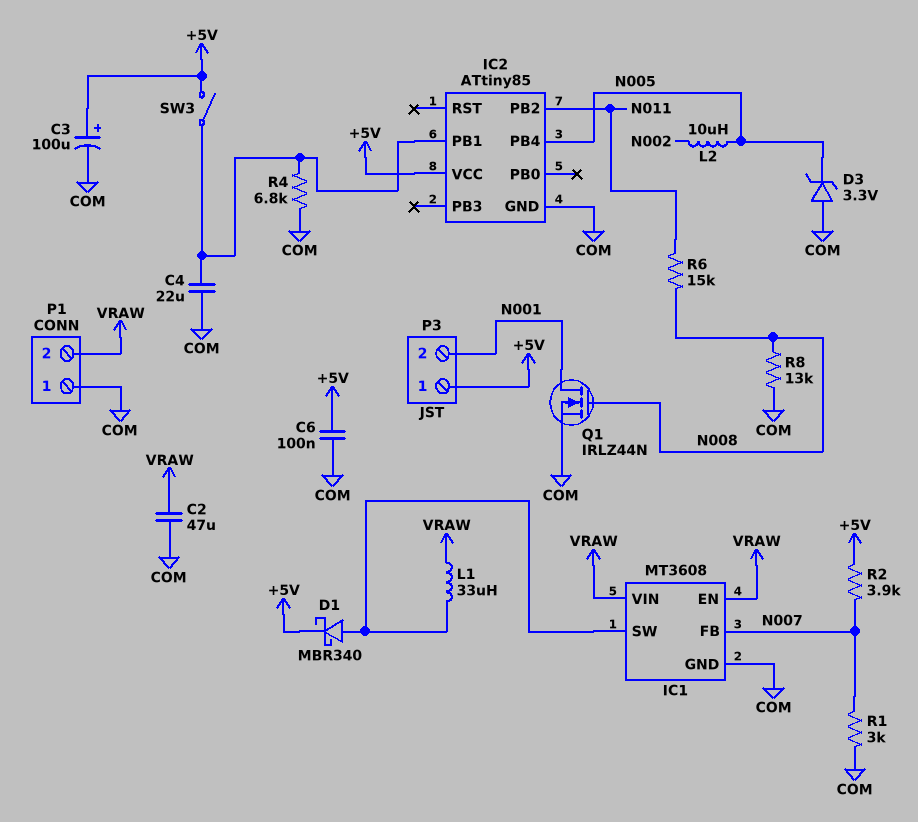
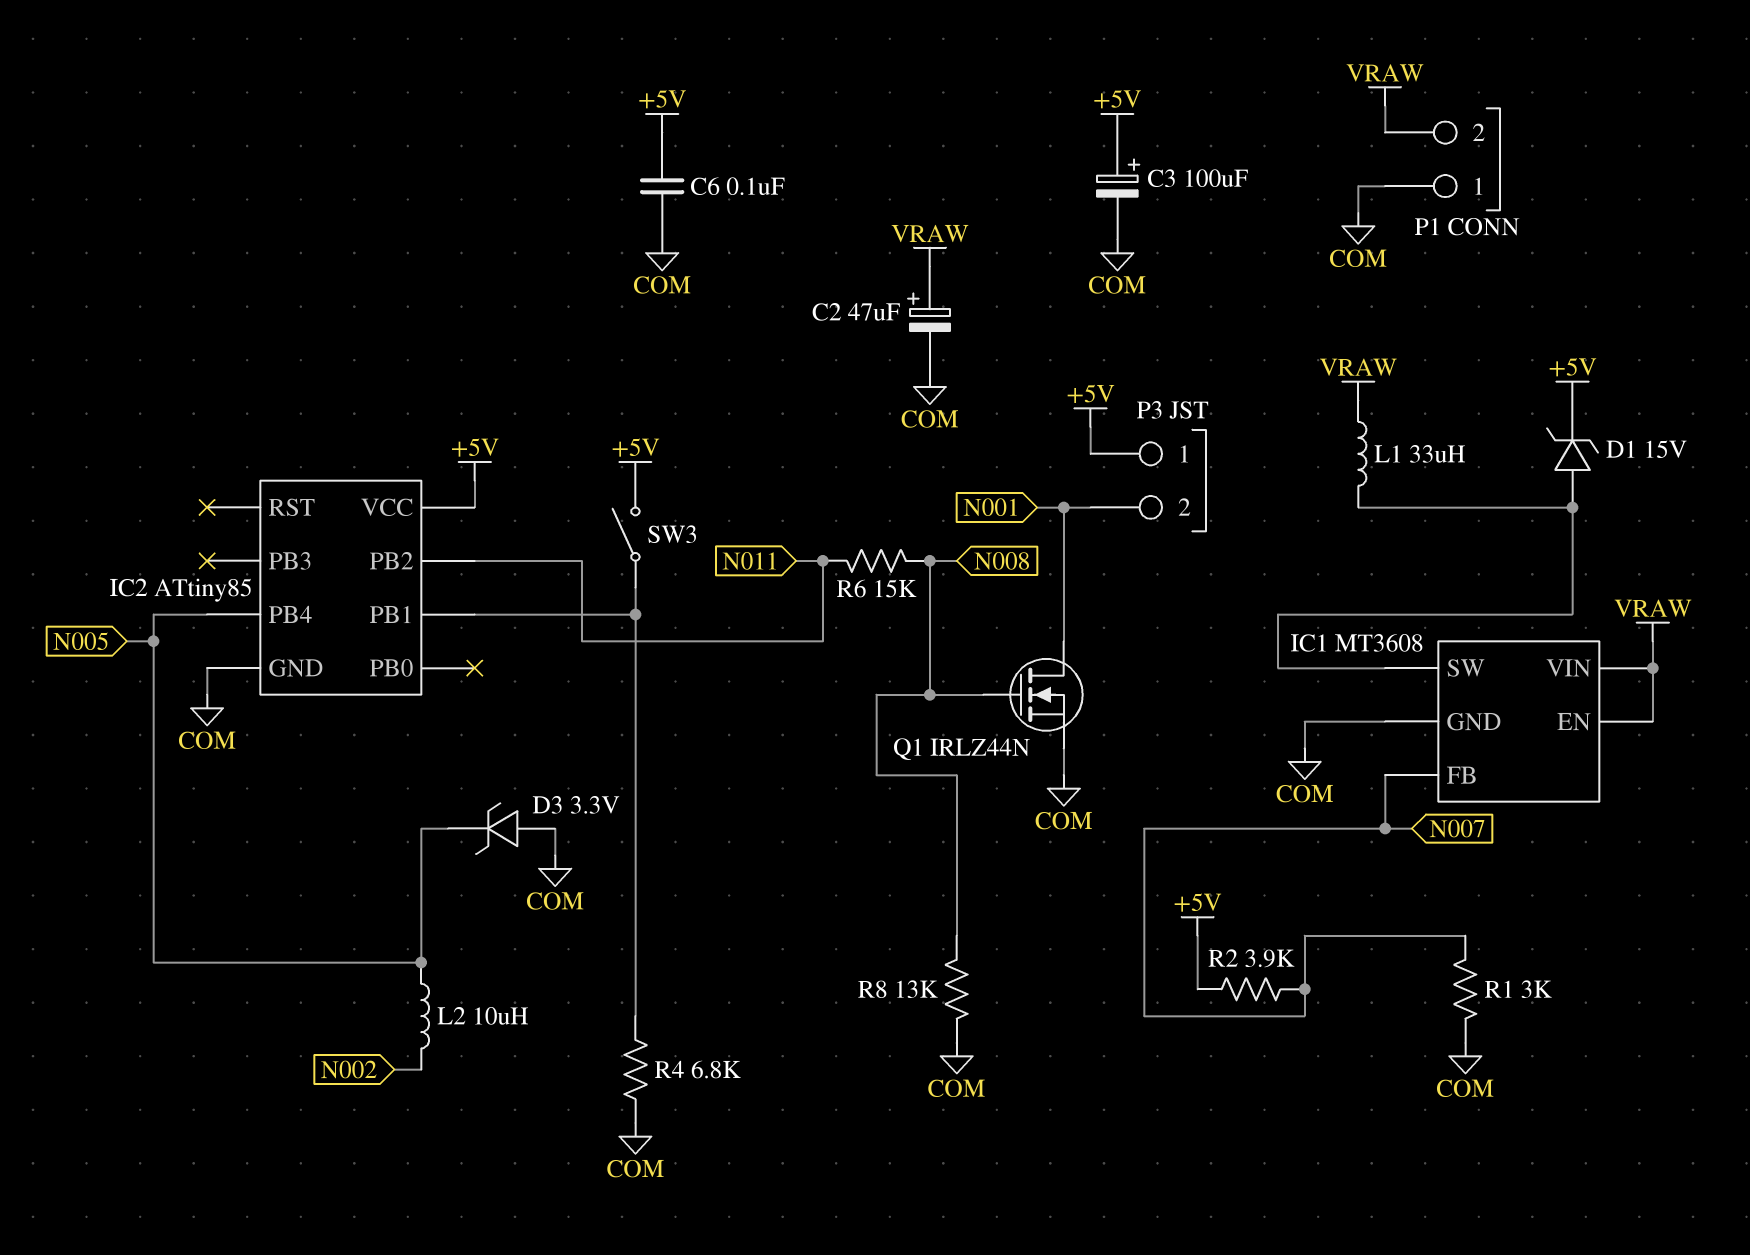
C2: 47uF (COM, VRAW) -> 47uF (plus VRAW, minus COM)
C4: 22uF (COM, IC2/PB1) -> none
D1: schottky MBR340 (A IC1/SW, K +5V) -> zener 15V (A IC1/SW, K +5V)

